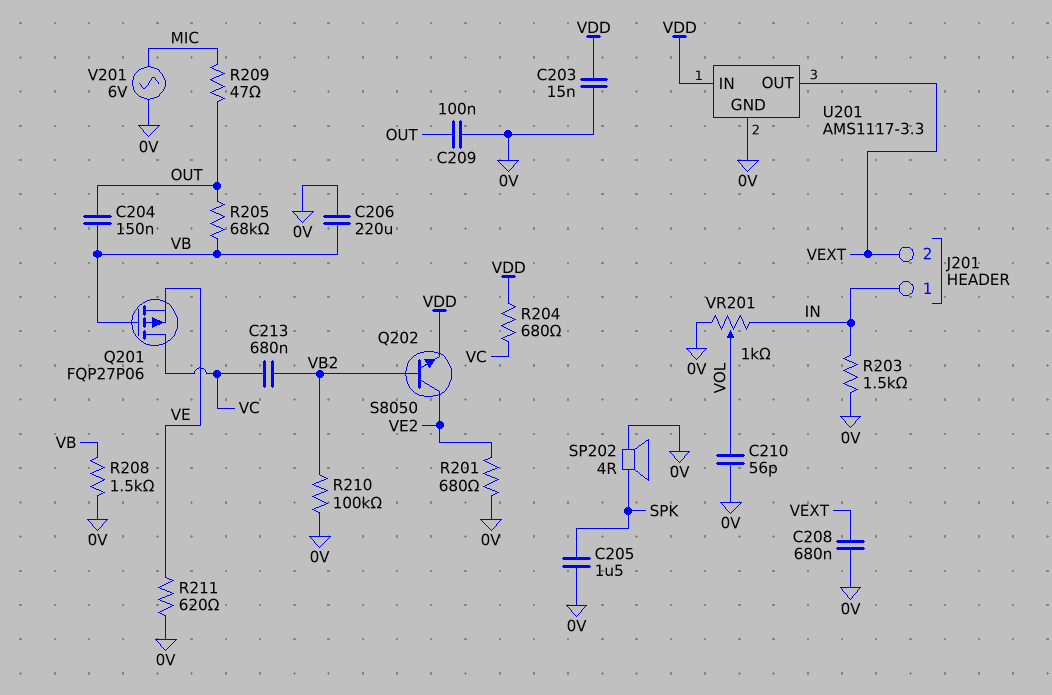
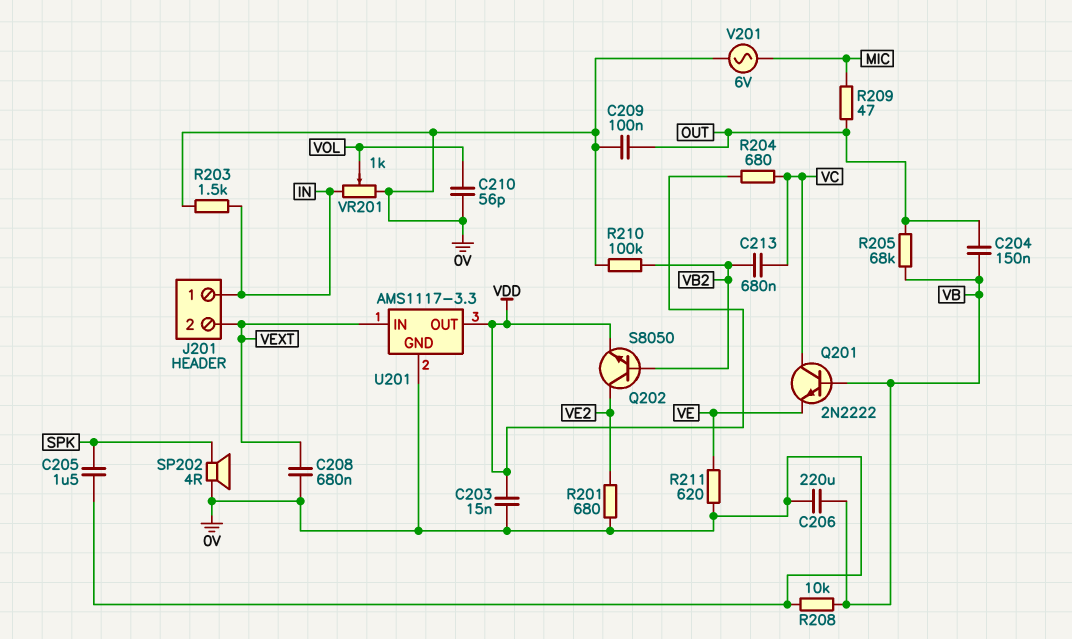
Q201: PMOS FQP27P06 (G VB, D VC, S VE) -> NPN 2N2222 (B VB, C VC, E VE)
R208: 1.5k (0V, VB) -> 10k (0V, VB)
U201 pin IN: VDD -> VEXT
U201 pin OUT: VEXT -> VDD

